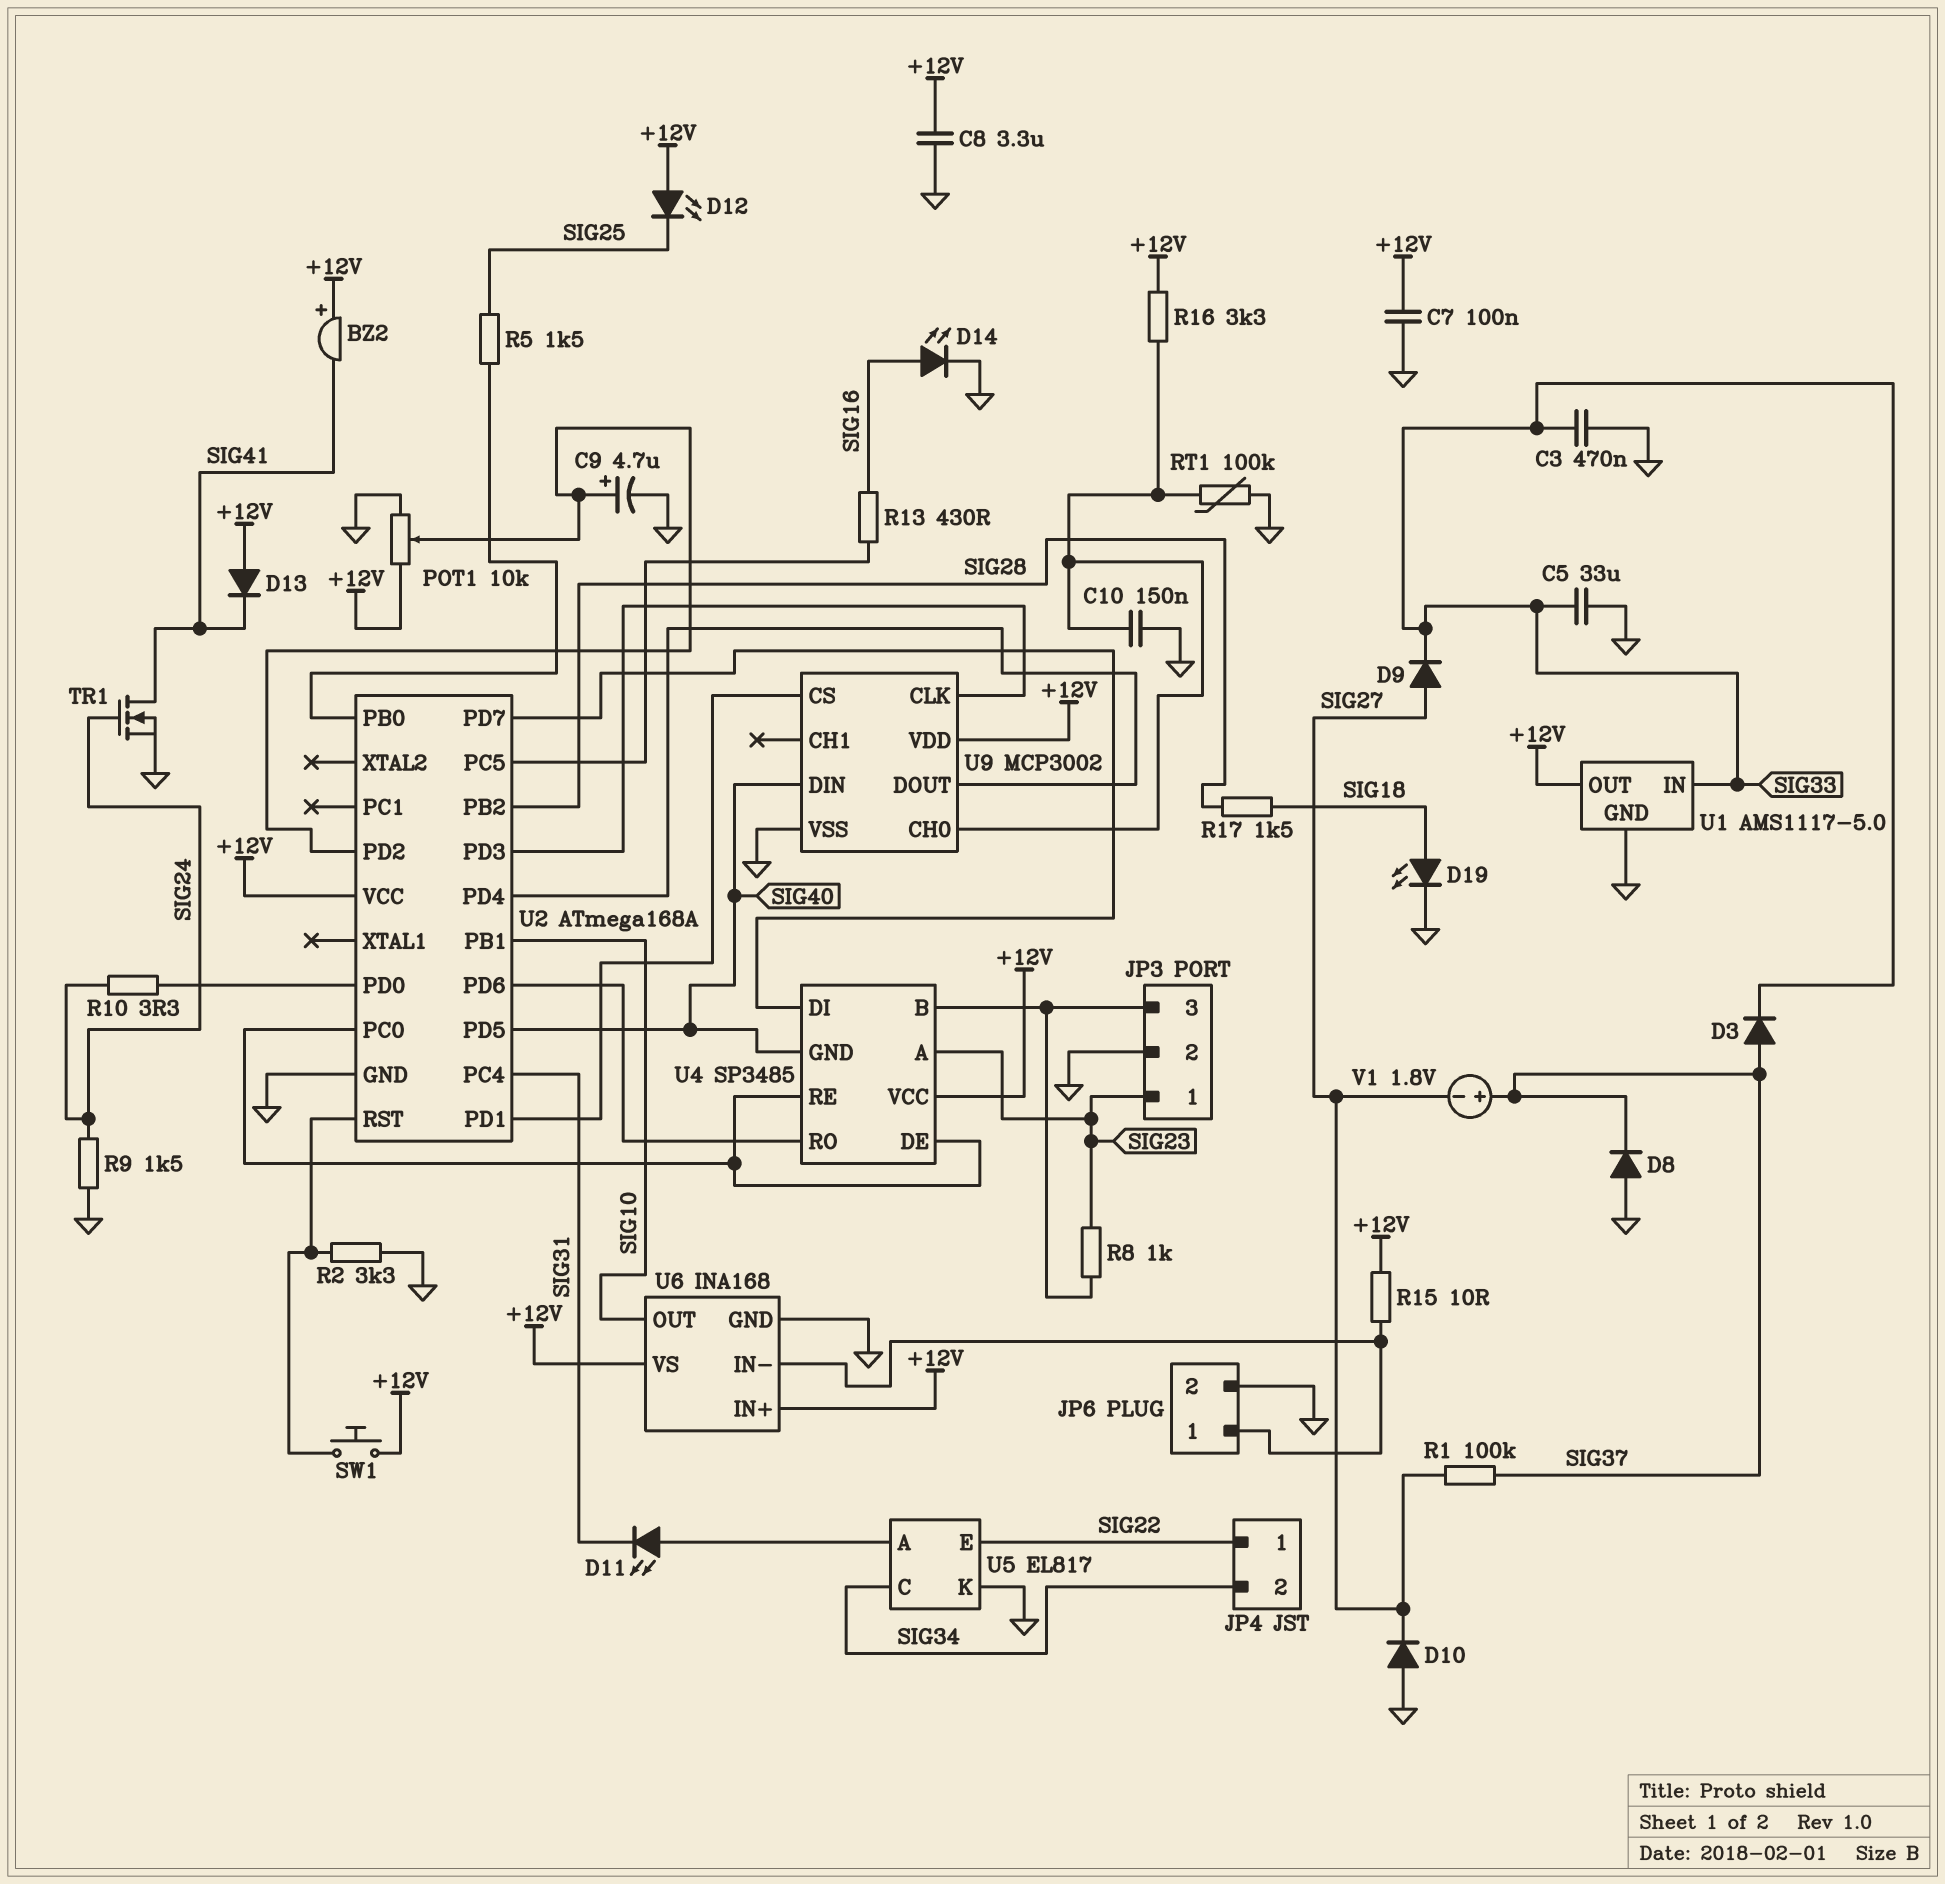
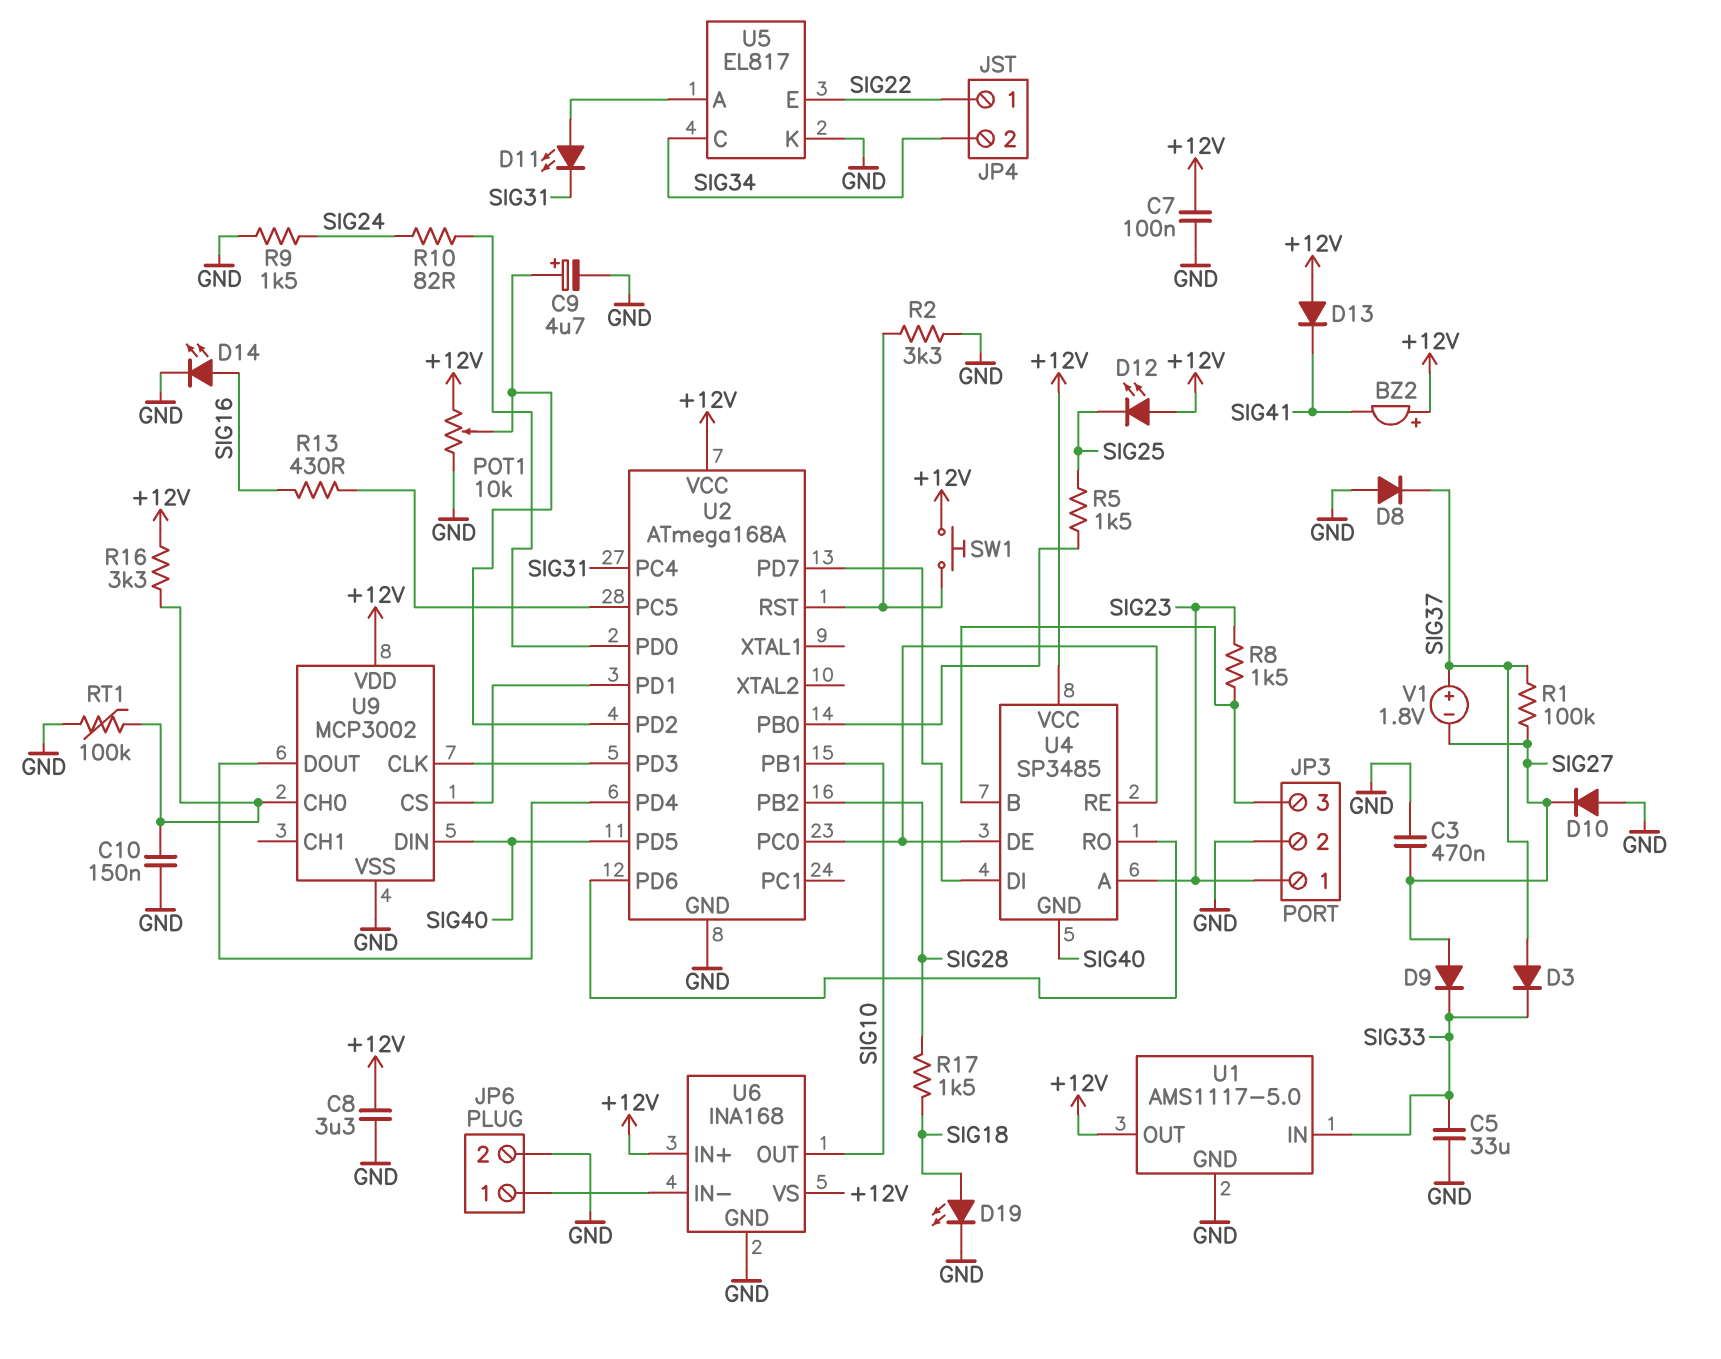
C3: 470nF (GND, SIG33) -> 470nF (GND, SIG27)
R8: 1k (JP3/3, SIG23) -> 1.5k (JP3/3, SIG23)
R10: 3.3 (SIG24, U2/PD0) -> 82 (SIG24, U2/PD0)
R15: 10 (+12V, JP6/1) -> none
TR1: NMOS (G SIG24, D SIG41, S GND) -> none

